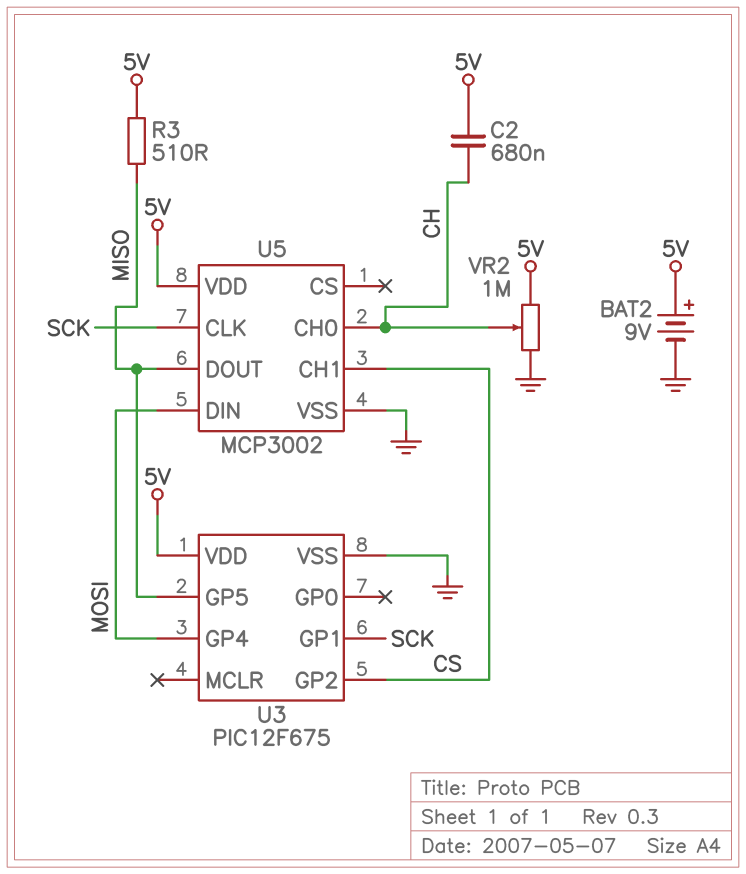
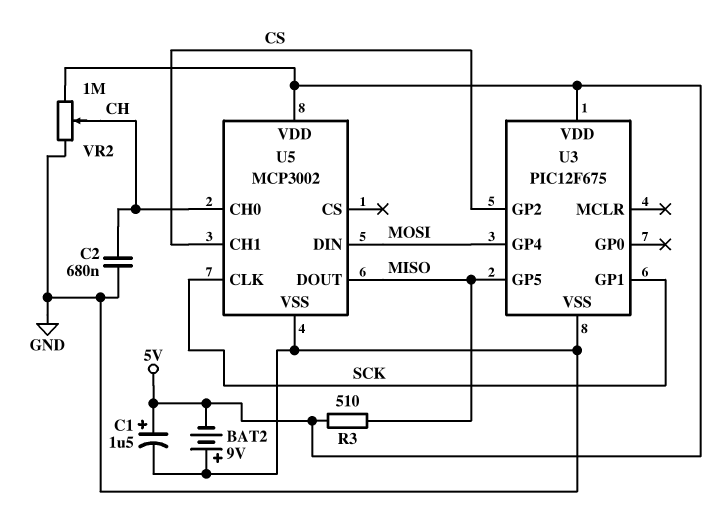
BAT2: 9V (plus 5V, minus GND) -> 9V (plus GND, minus 5V)
C1: none -> 1.5uF (plus 5V, minus GND)
C2: 680nF (5V, CH) -> 680nF (CH, GND)

